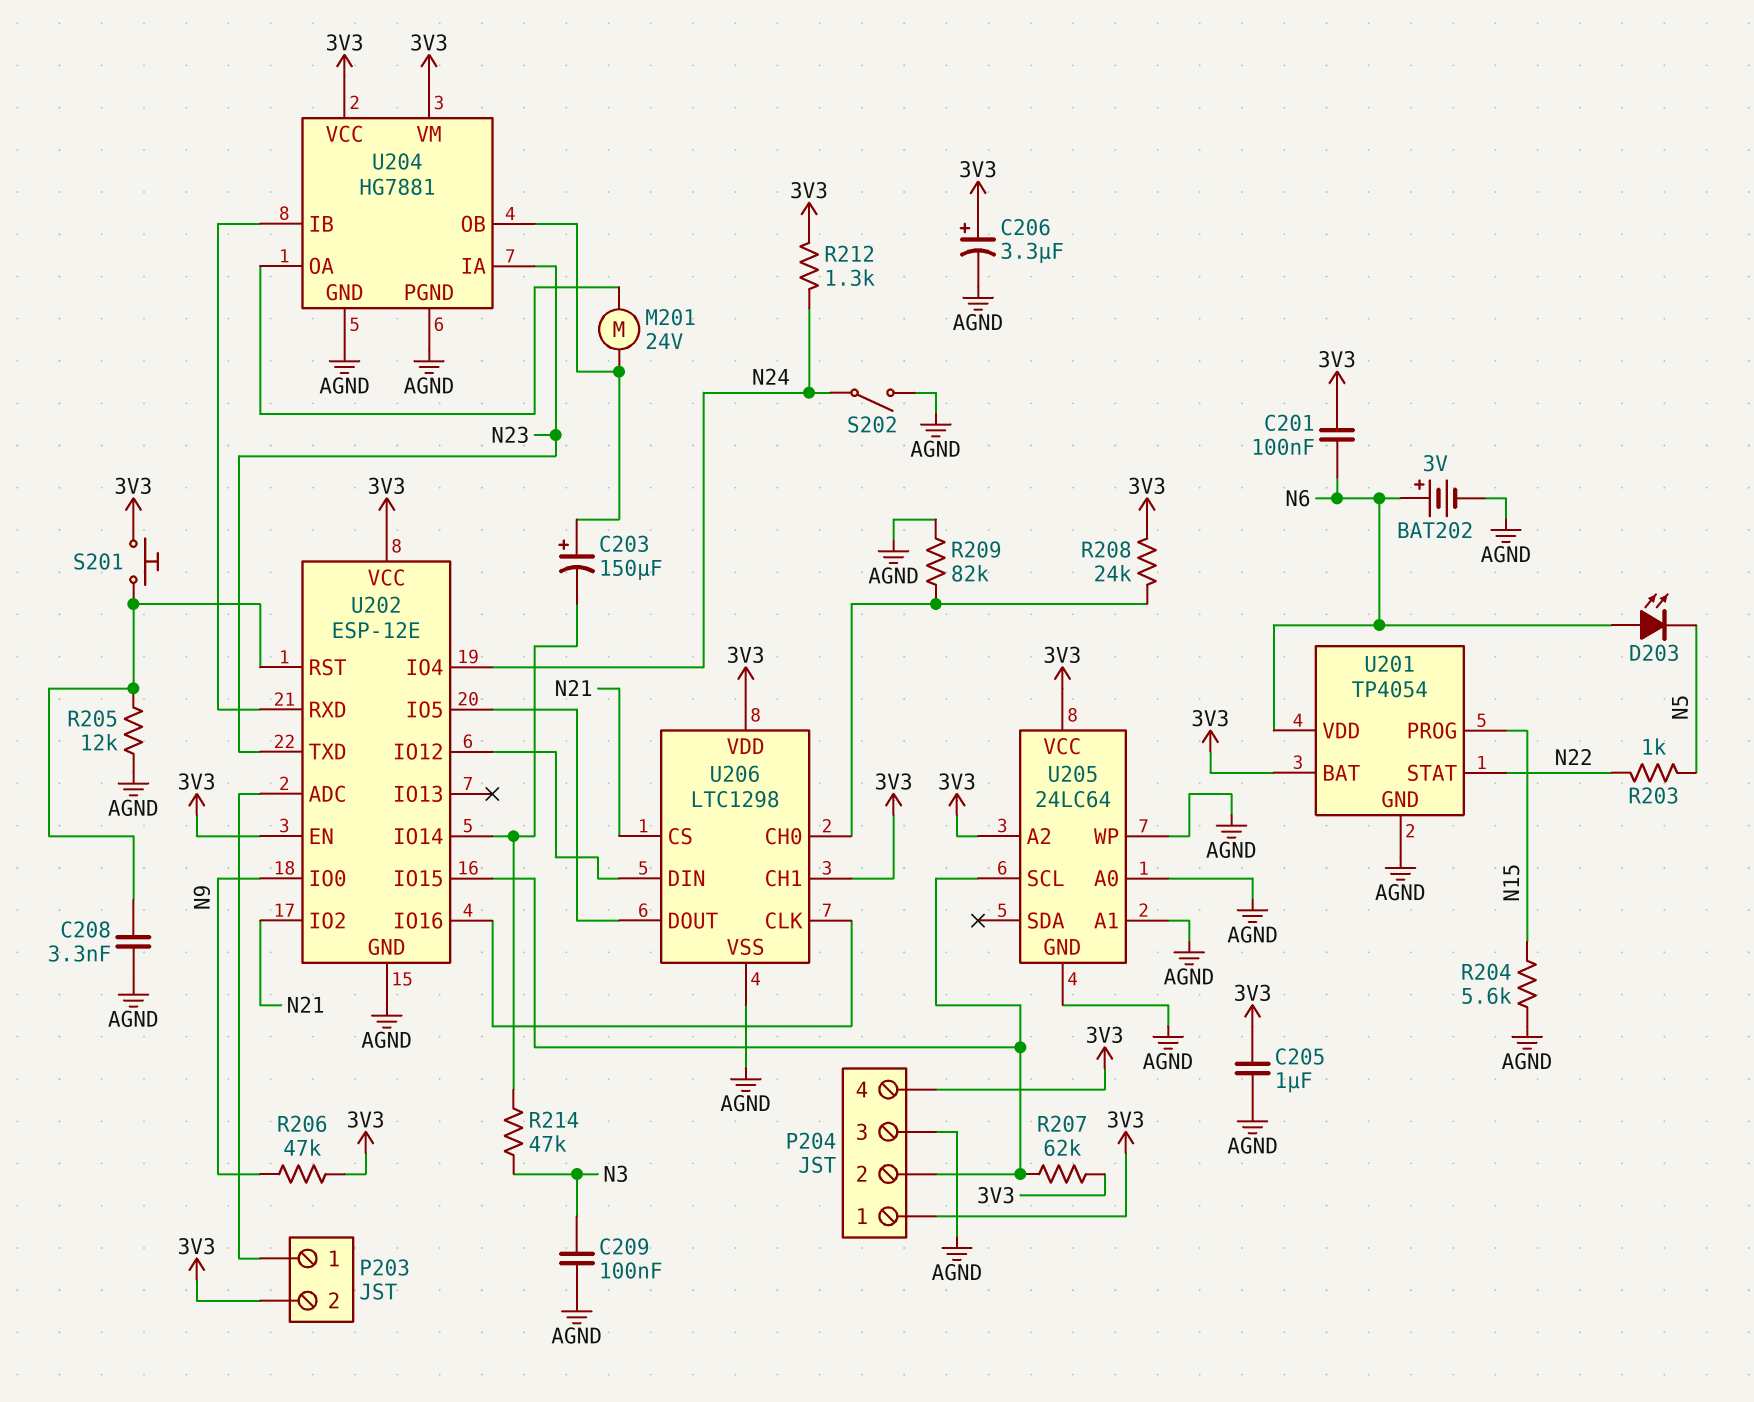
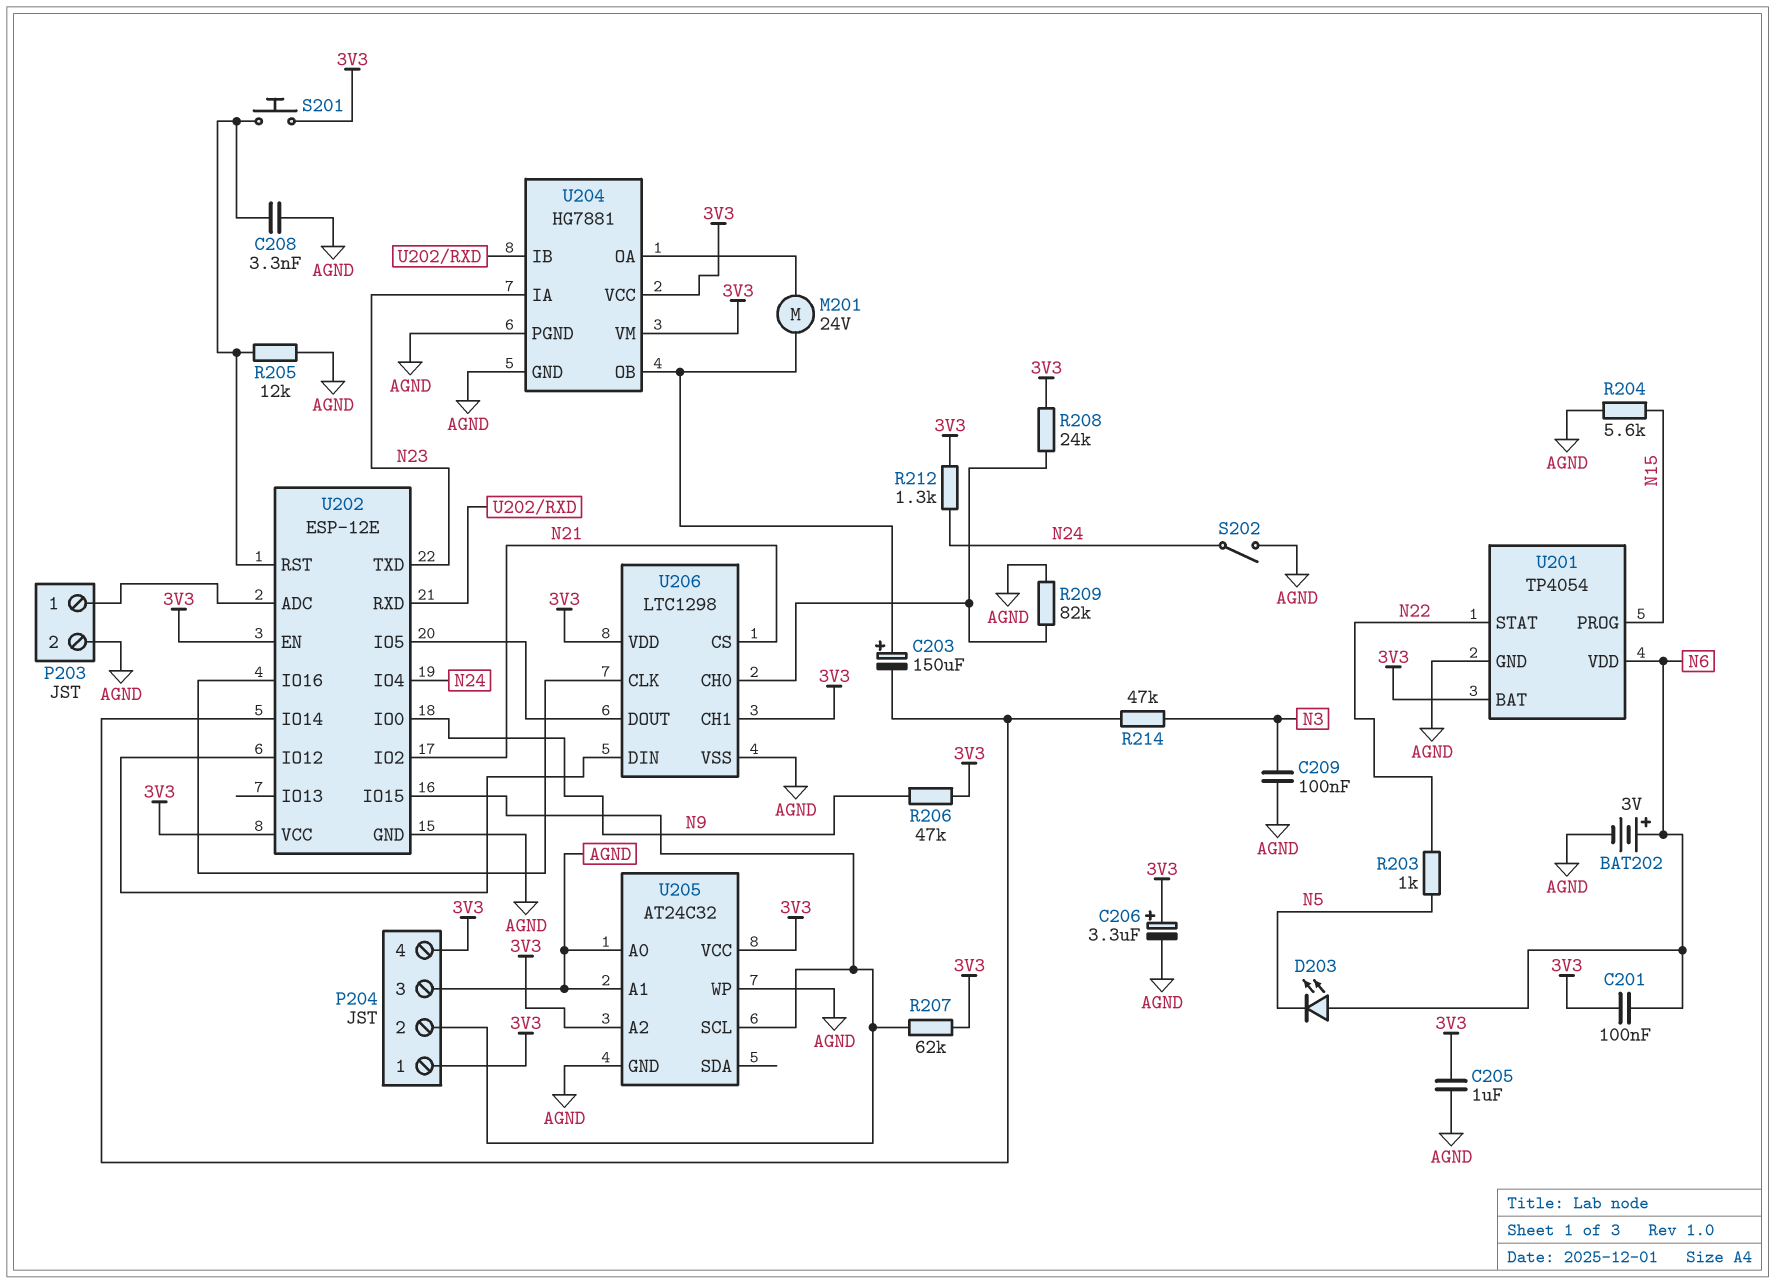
P203 pin 2: 3V3 -> AGND
U205: 24LC64 -> AT24C32

